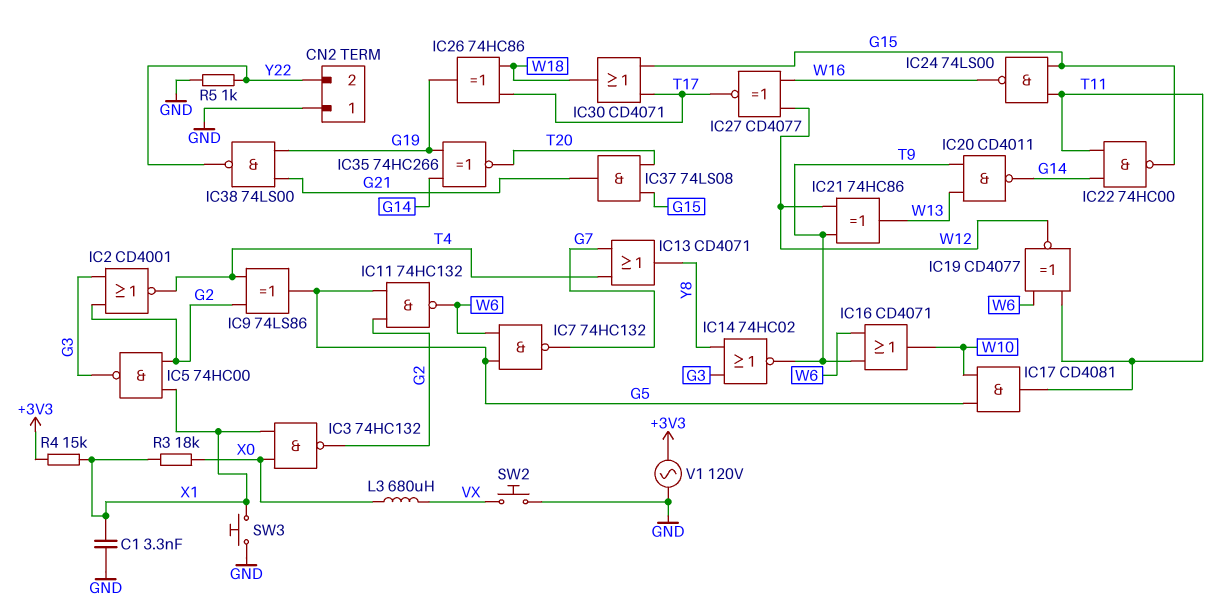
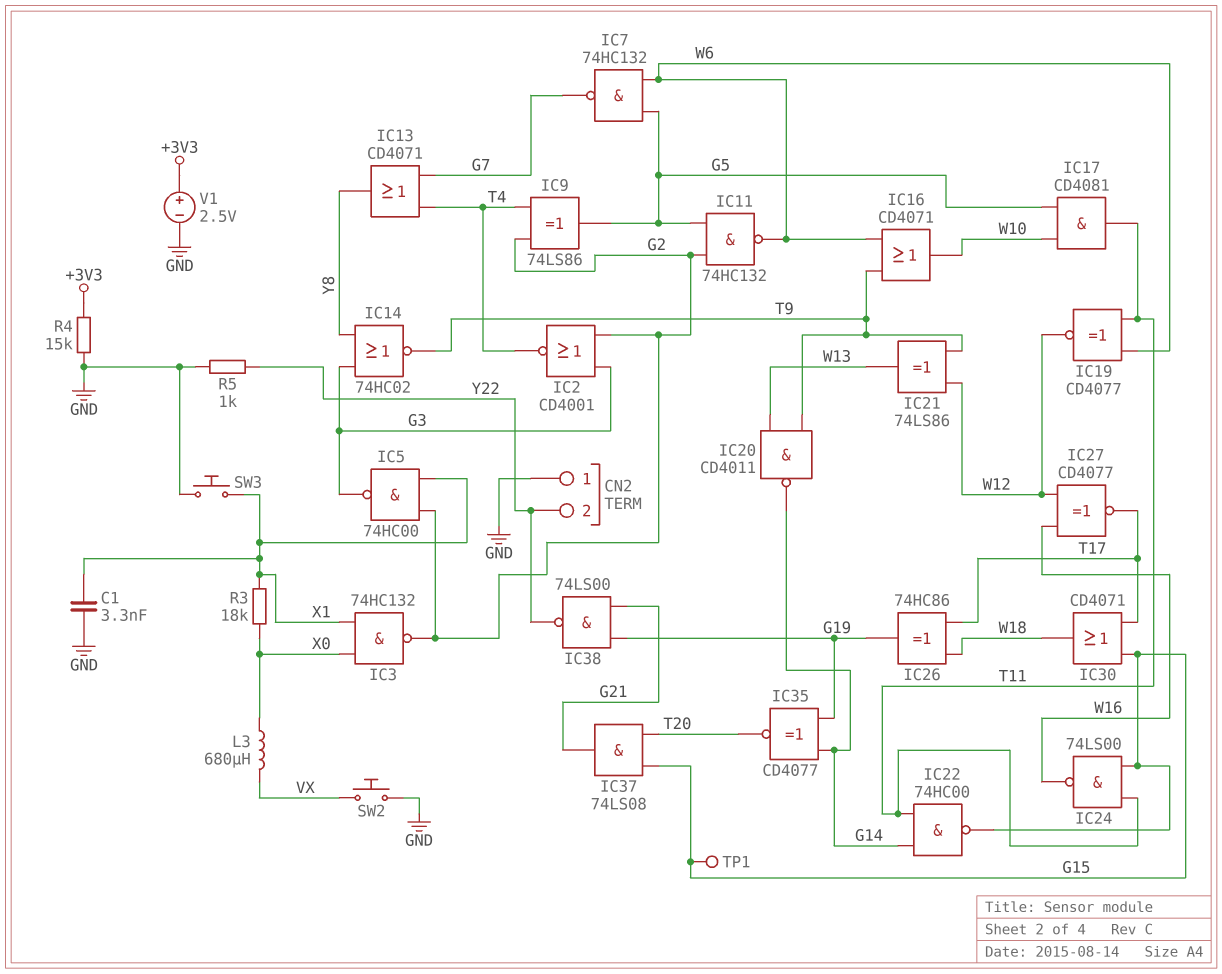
IC21: XOR 74HC86 (in T9, in W12, out W13) -> XOR 74LS86 (in T9, in W12, out W13)
IC35: XNOR 74HC266 (in G14, in G19, out T20) -> XNOR CD4077 (in G14, in G19, out T20)
R4: 15k (+3V3, X1) -> 15k (+3V3, GND)
TP1: none -> test point (G15)
V1: AC 120V (+3V3, GND) -> 2.5V (plus +3V3, minus GND)

